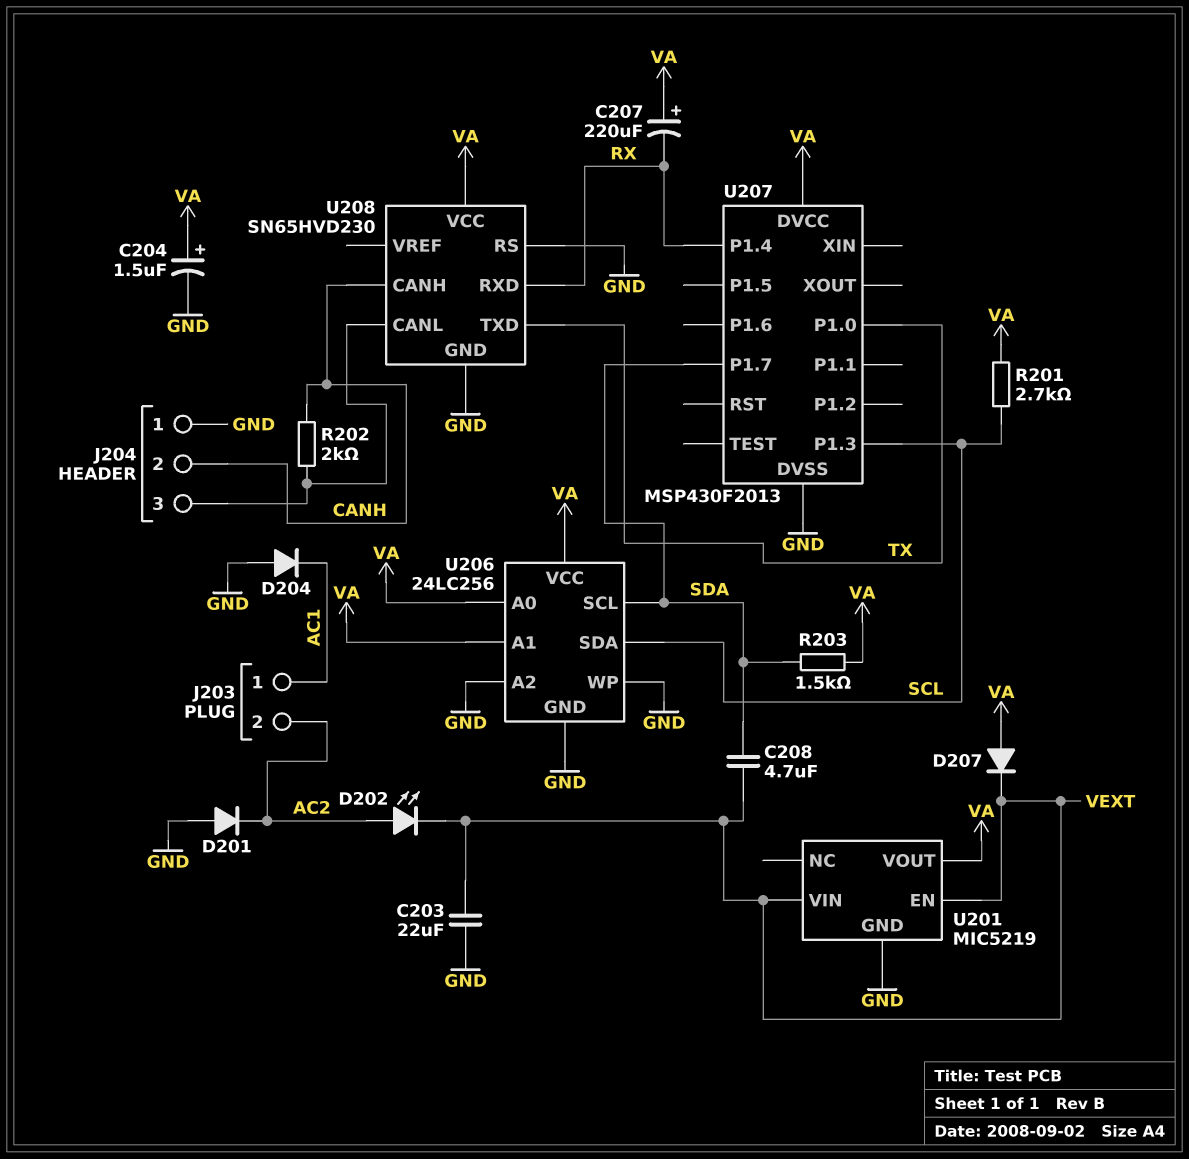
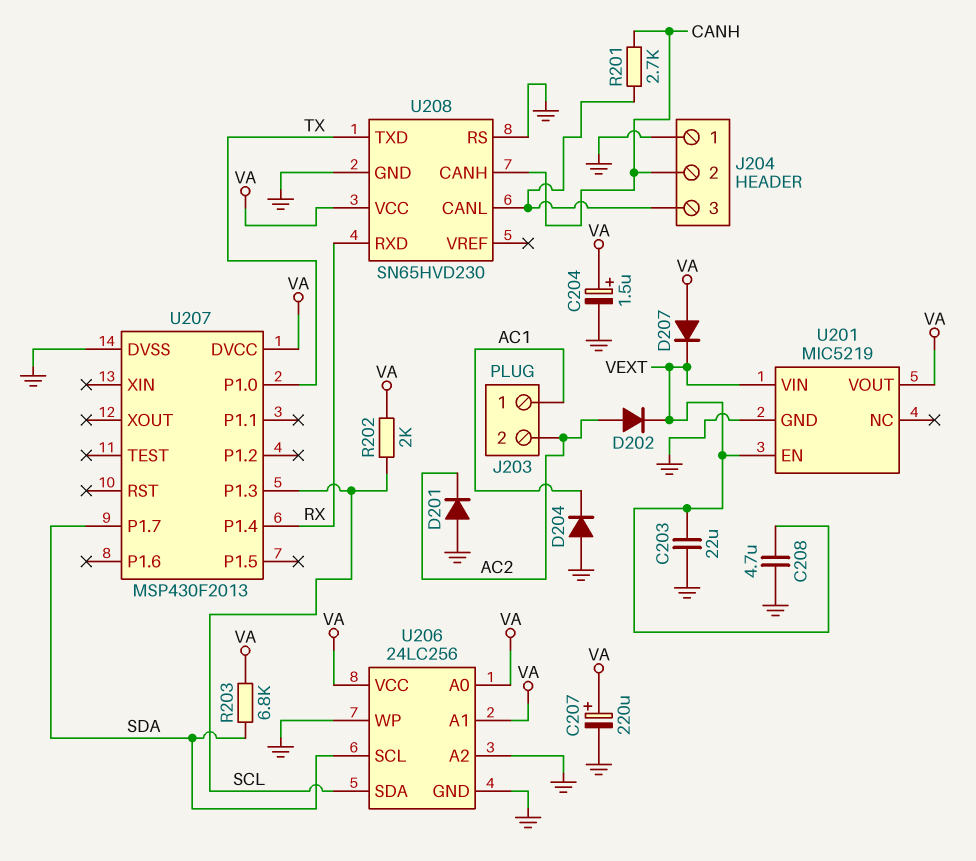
C207: 220uF (plus VA, minus RX) -> 220uF (plus VA, minus GND)
C208: 4.7uF (SDA, VEXT) -> 4.7uF (GND, VEXT)
D202: LED (A AC2, K VEXT) -> diode (A AC2, K VEXT)
R201: 2.7k (SCL, VA) -> 2.7k (CANH, J204/3)
R202: 2k (CANH, J204/3) -> 2k (SCL, VA)
R203: 1.5k (SDA, VA) -> 6.8k (SDA, VA)

